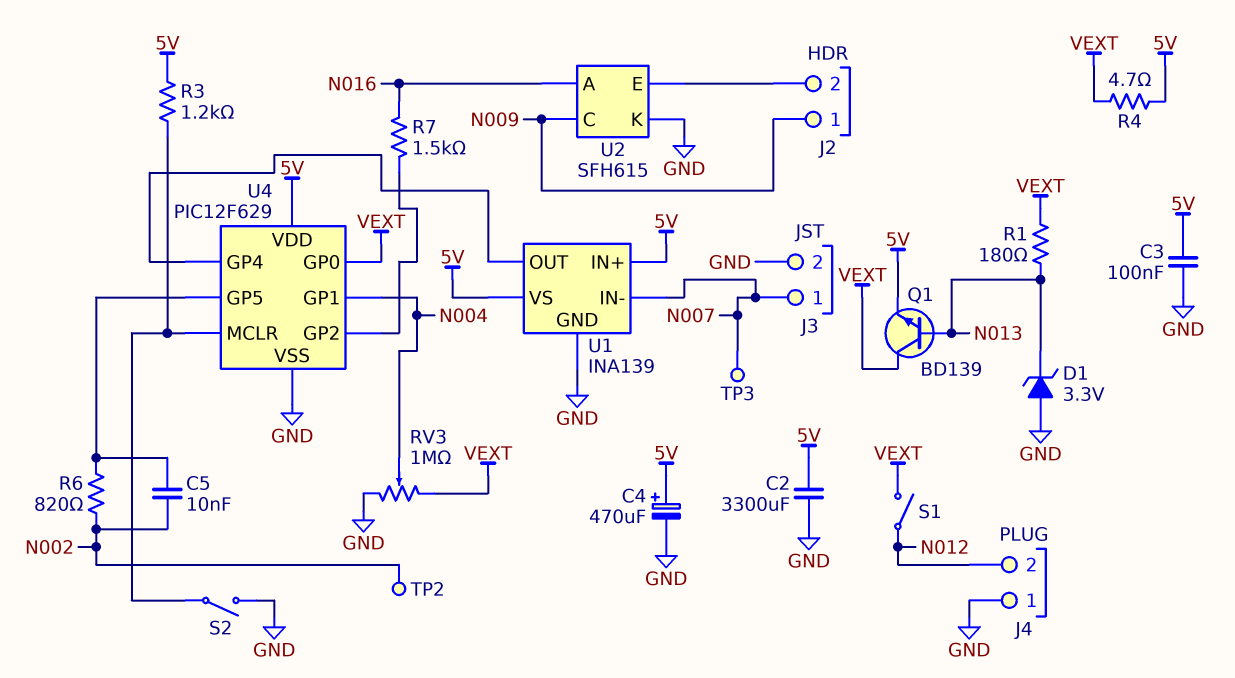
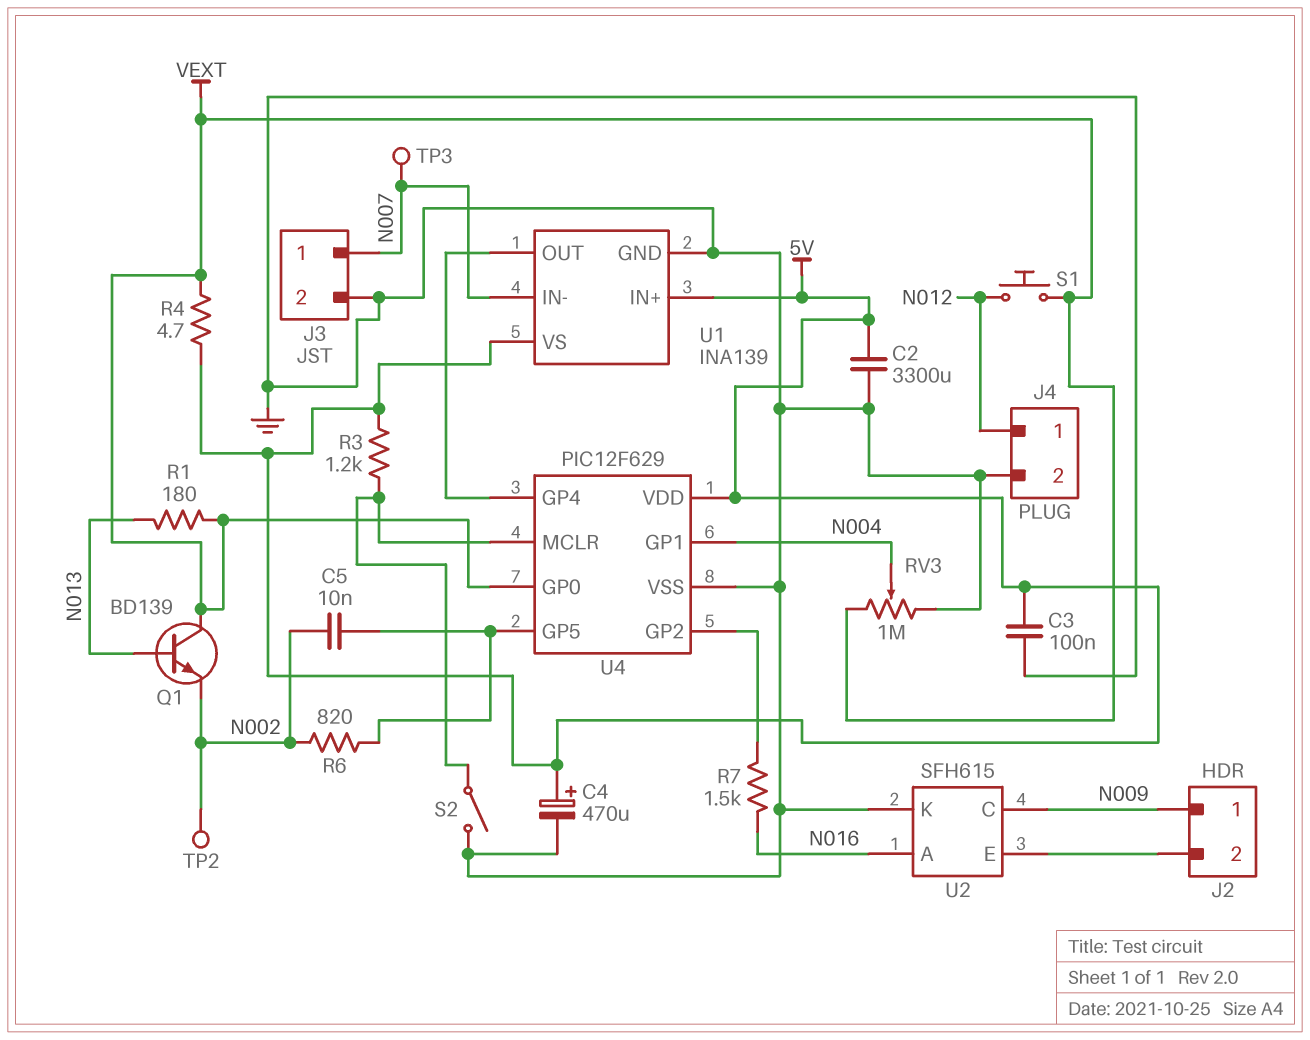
D1: zener 3.3V (A GND, K N013) -> none
J4 pin 1: GND -> N012
J4 pin 2: N012 -> GND
Q1: NPN BD139 (B N013, C VEXT, E 5V) -> NPN BD139 (B N013, C VEXT, E N002)
S1: switch (N012, VEXT) -> button (N012, VEXT)

